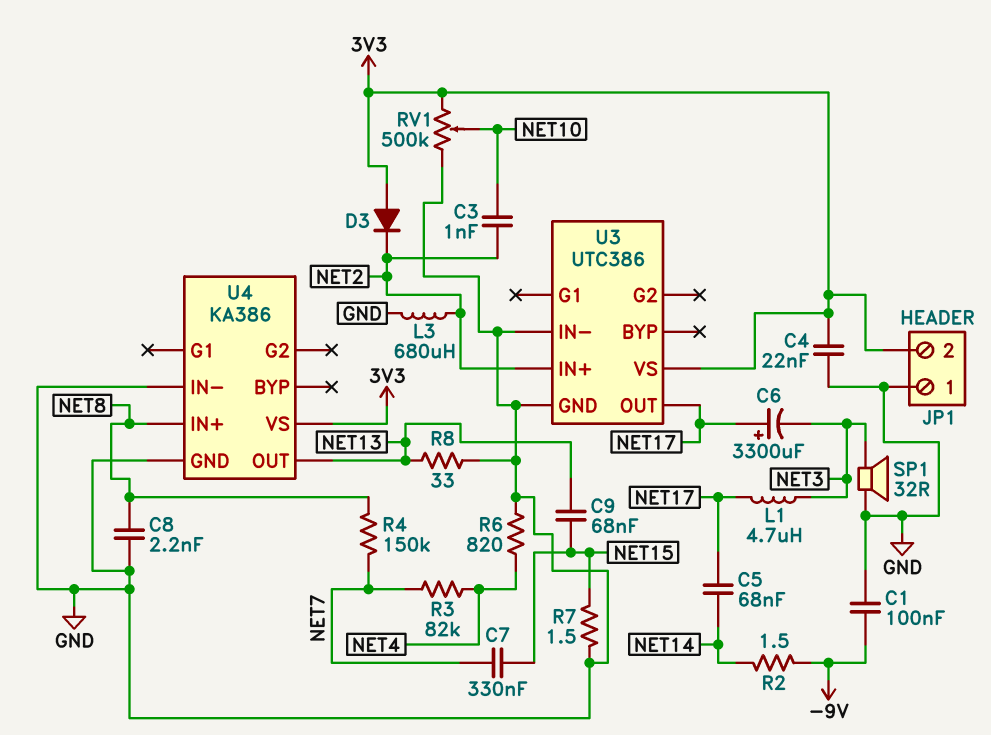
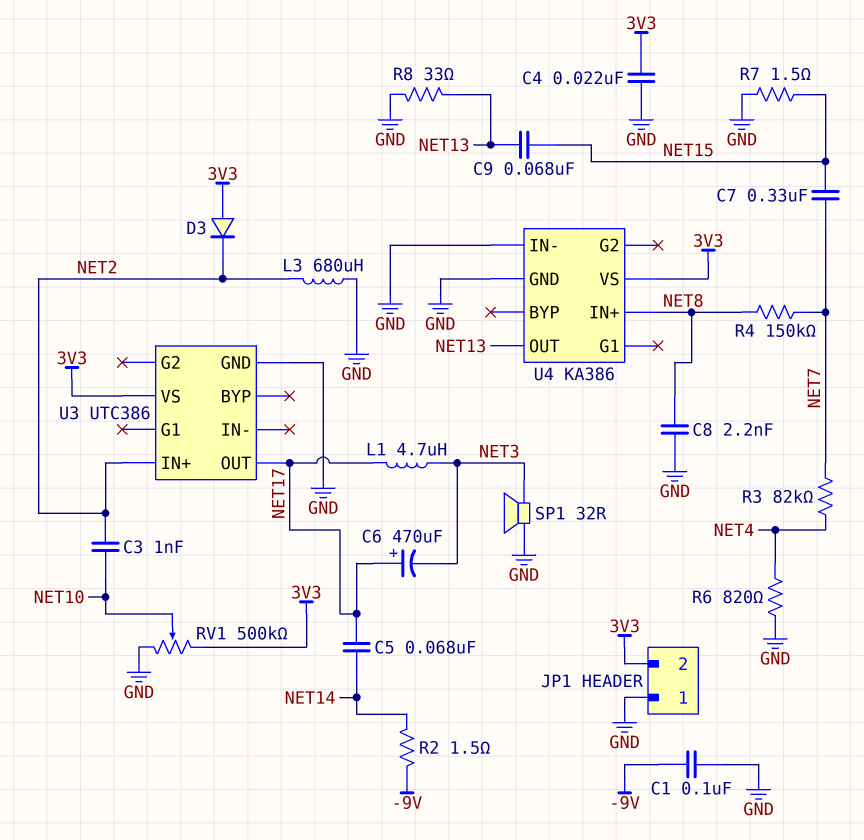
C6: 3300uF (plus NET17, minus NET3) -> 470uF (plus NET17, minus NET3)
U3 pin IN-: GND -> none

